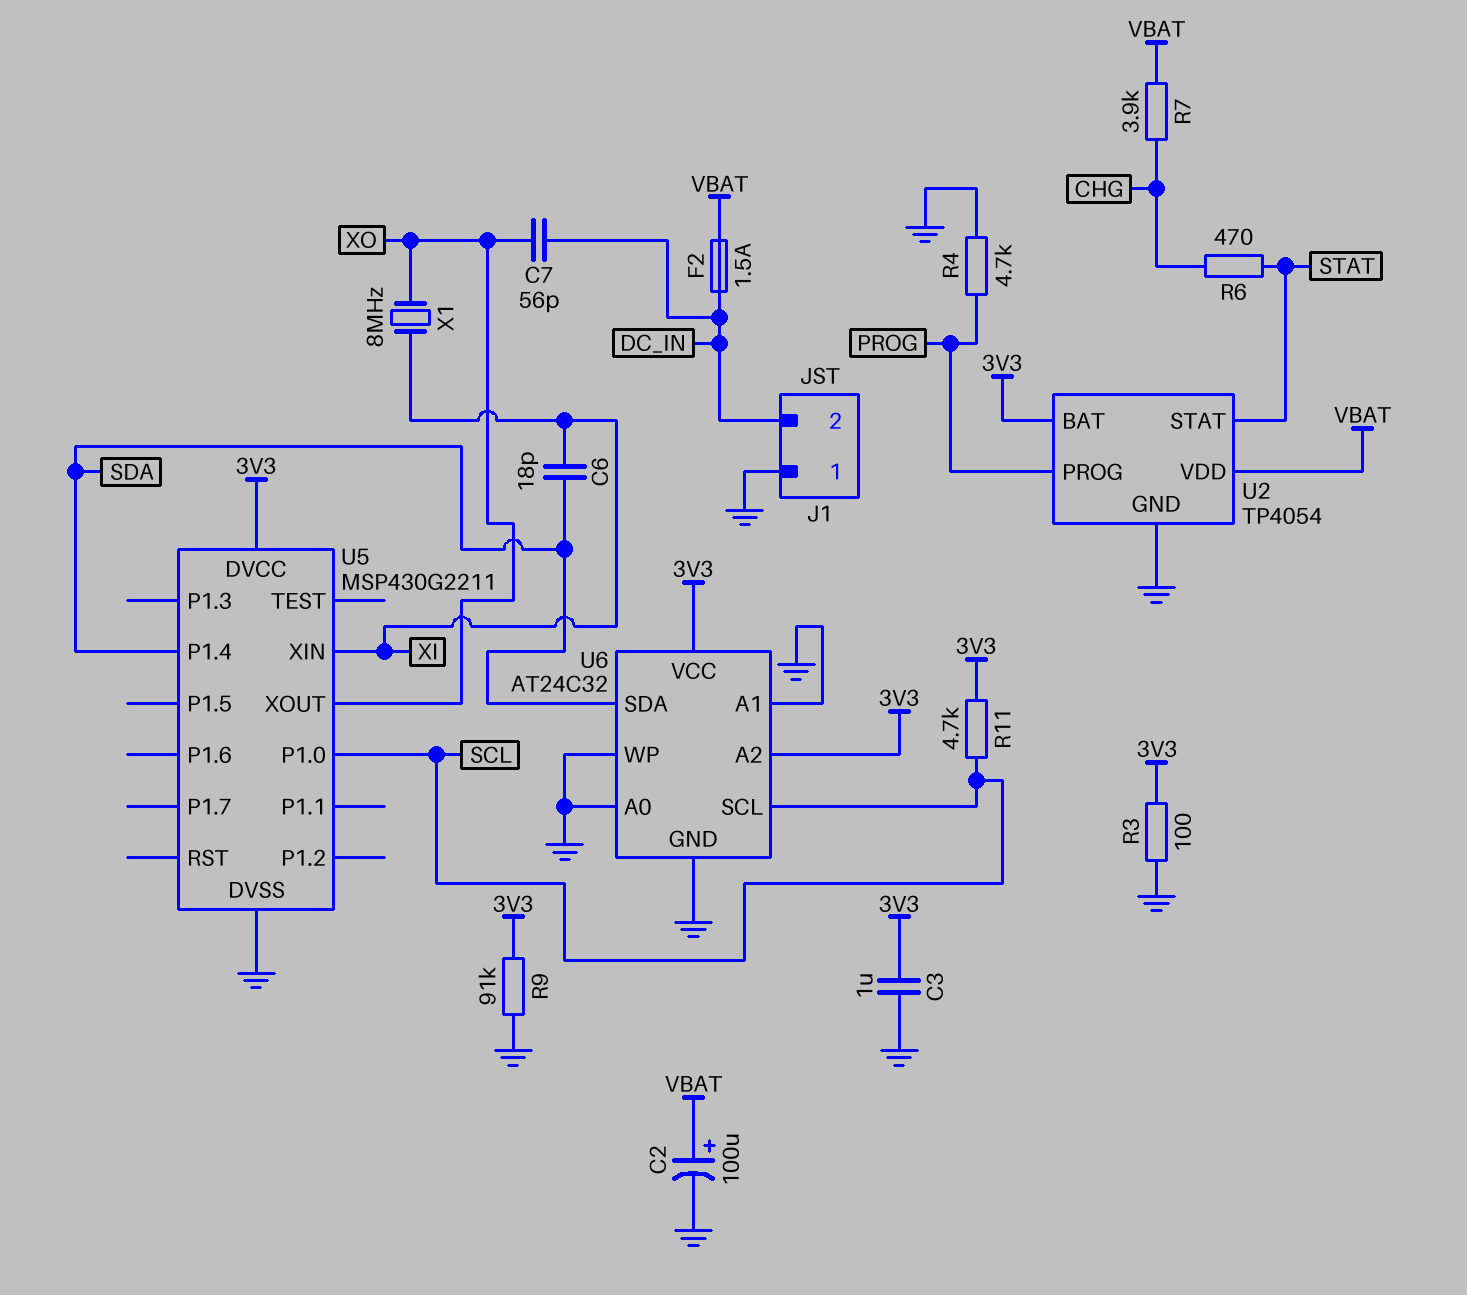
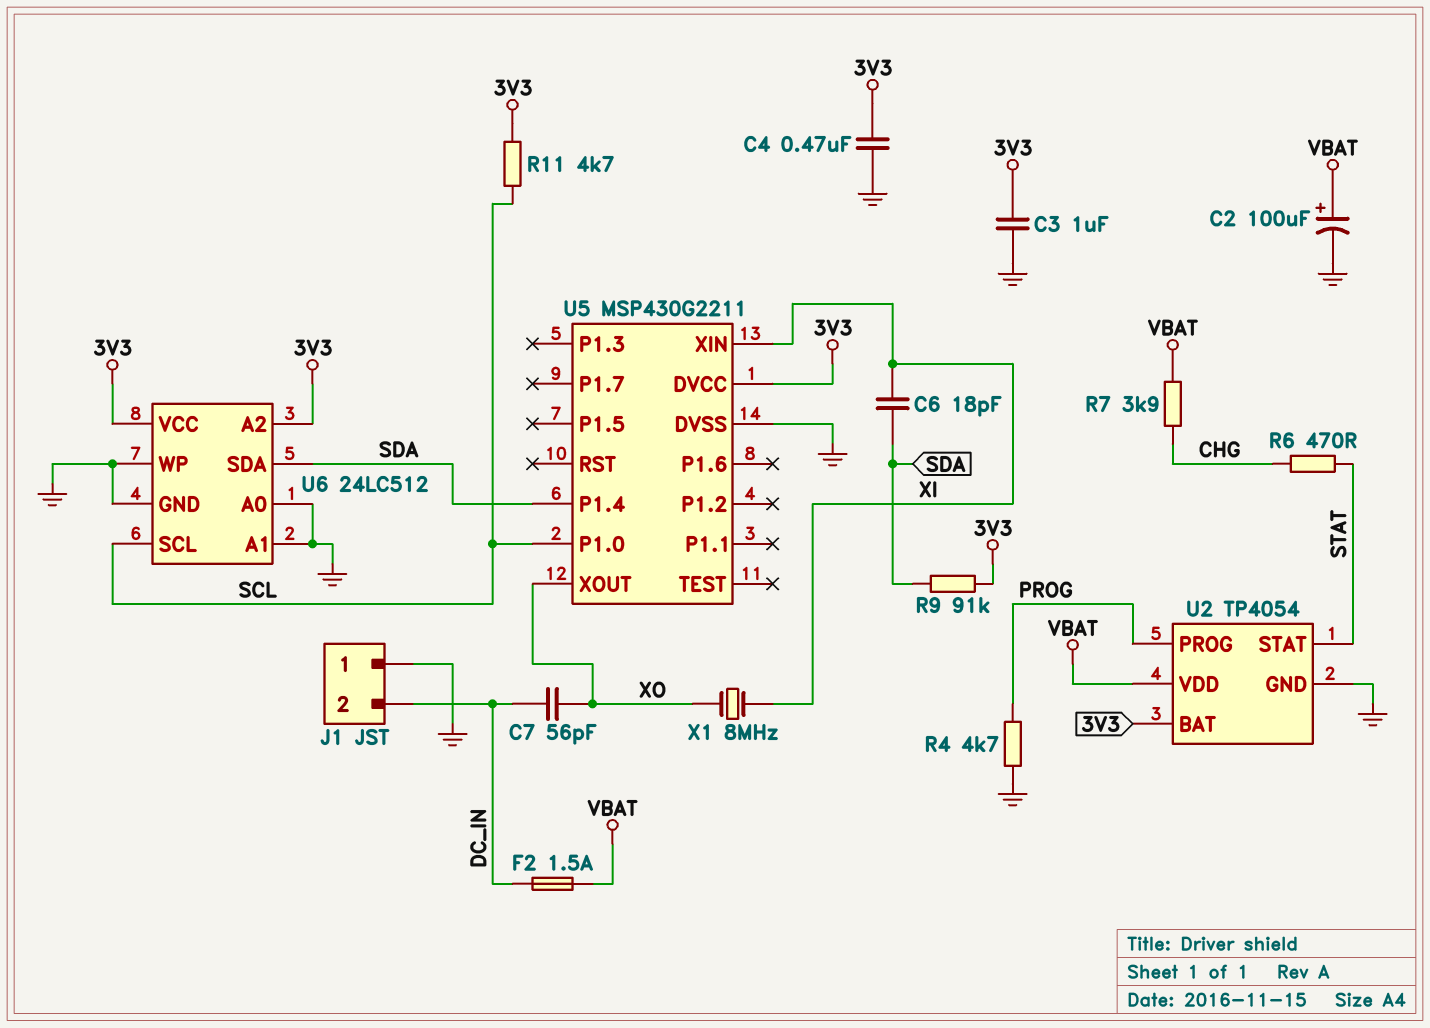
C4: none -> 470nF (3V3, GND)
R3: 100 (3V3, GND) -> none
R9: 91k (3V3, GND) -> 91k (3V3, SDA)
U6: AT24C32 -> 24LC512

